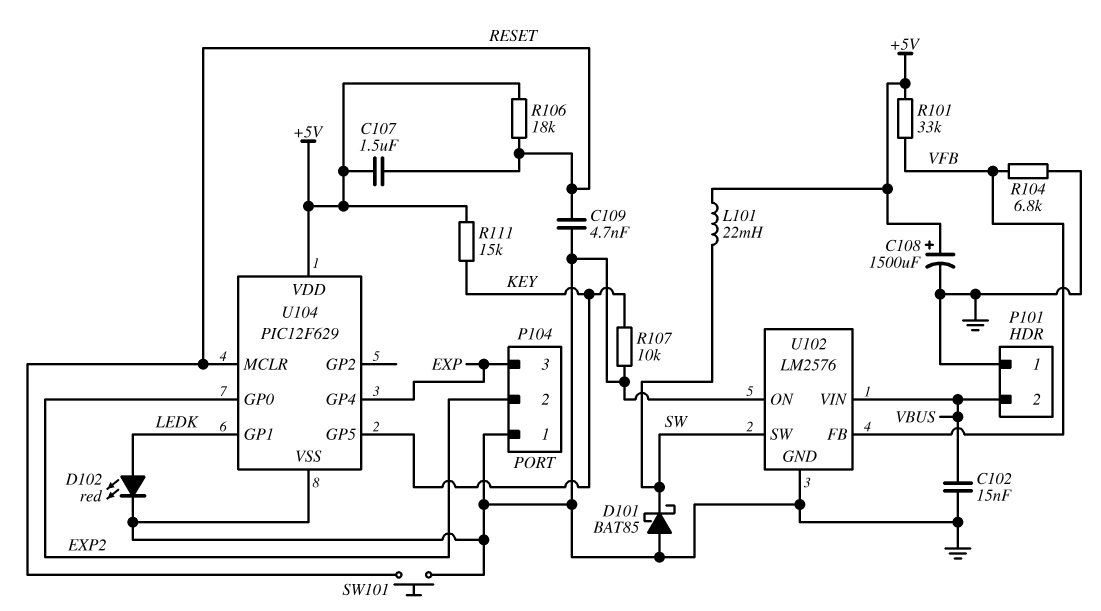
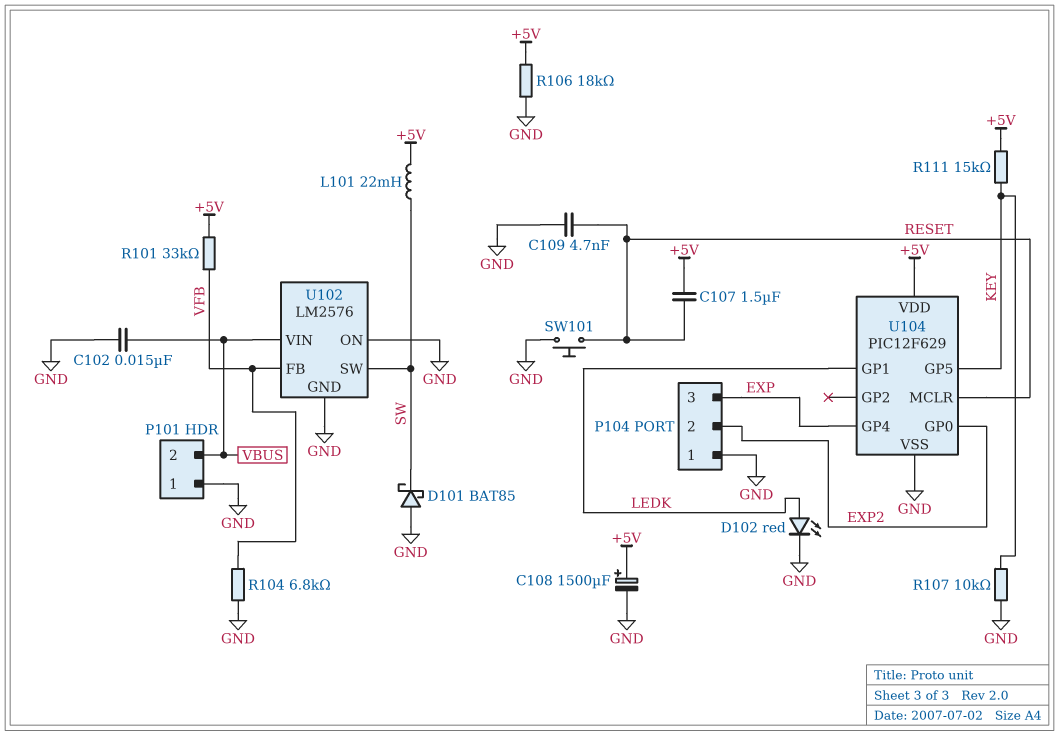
R106: 18k (+5V, RESET) -> 18k (+5V, GND)

